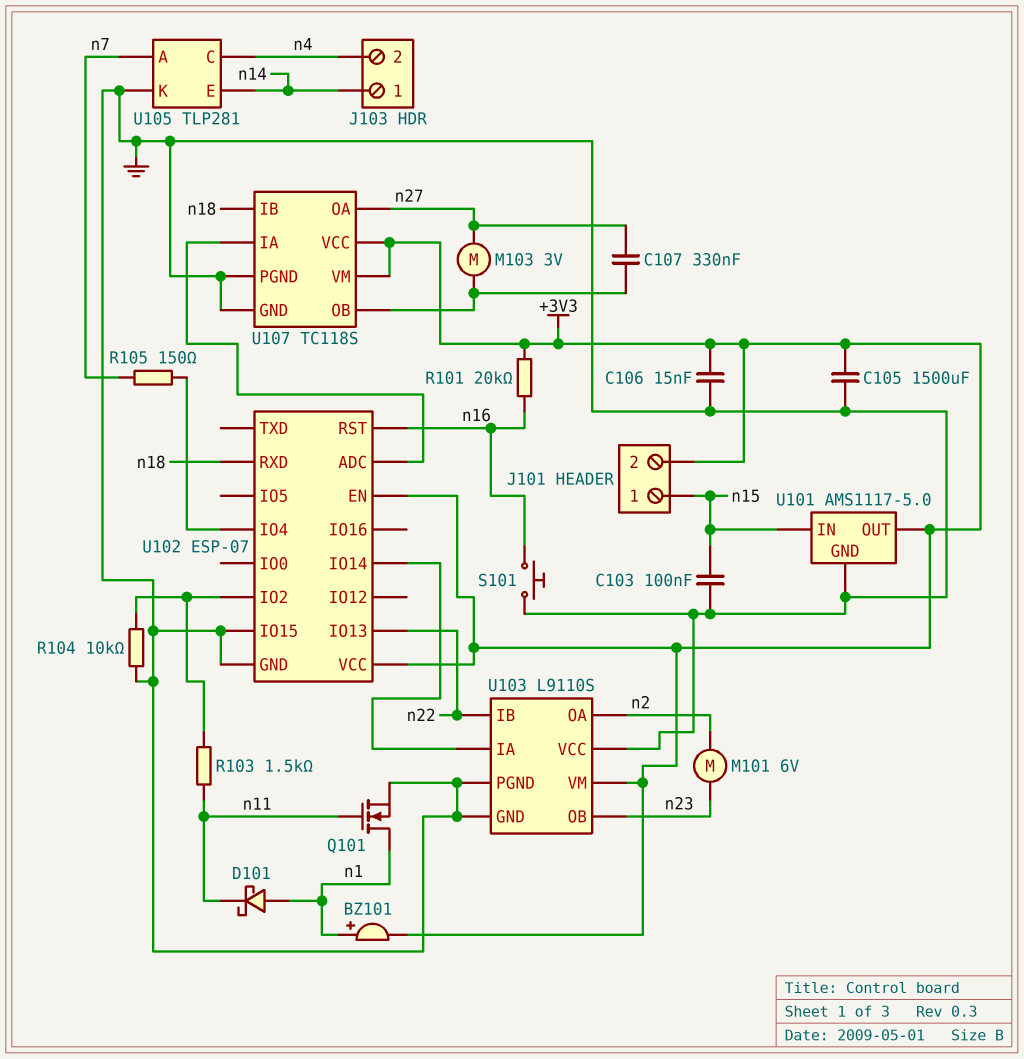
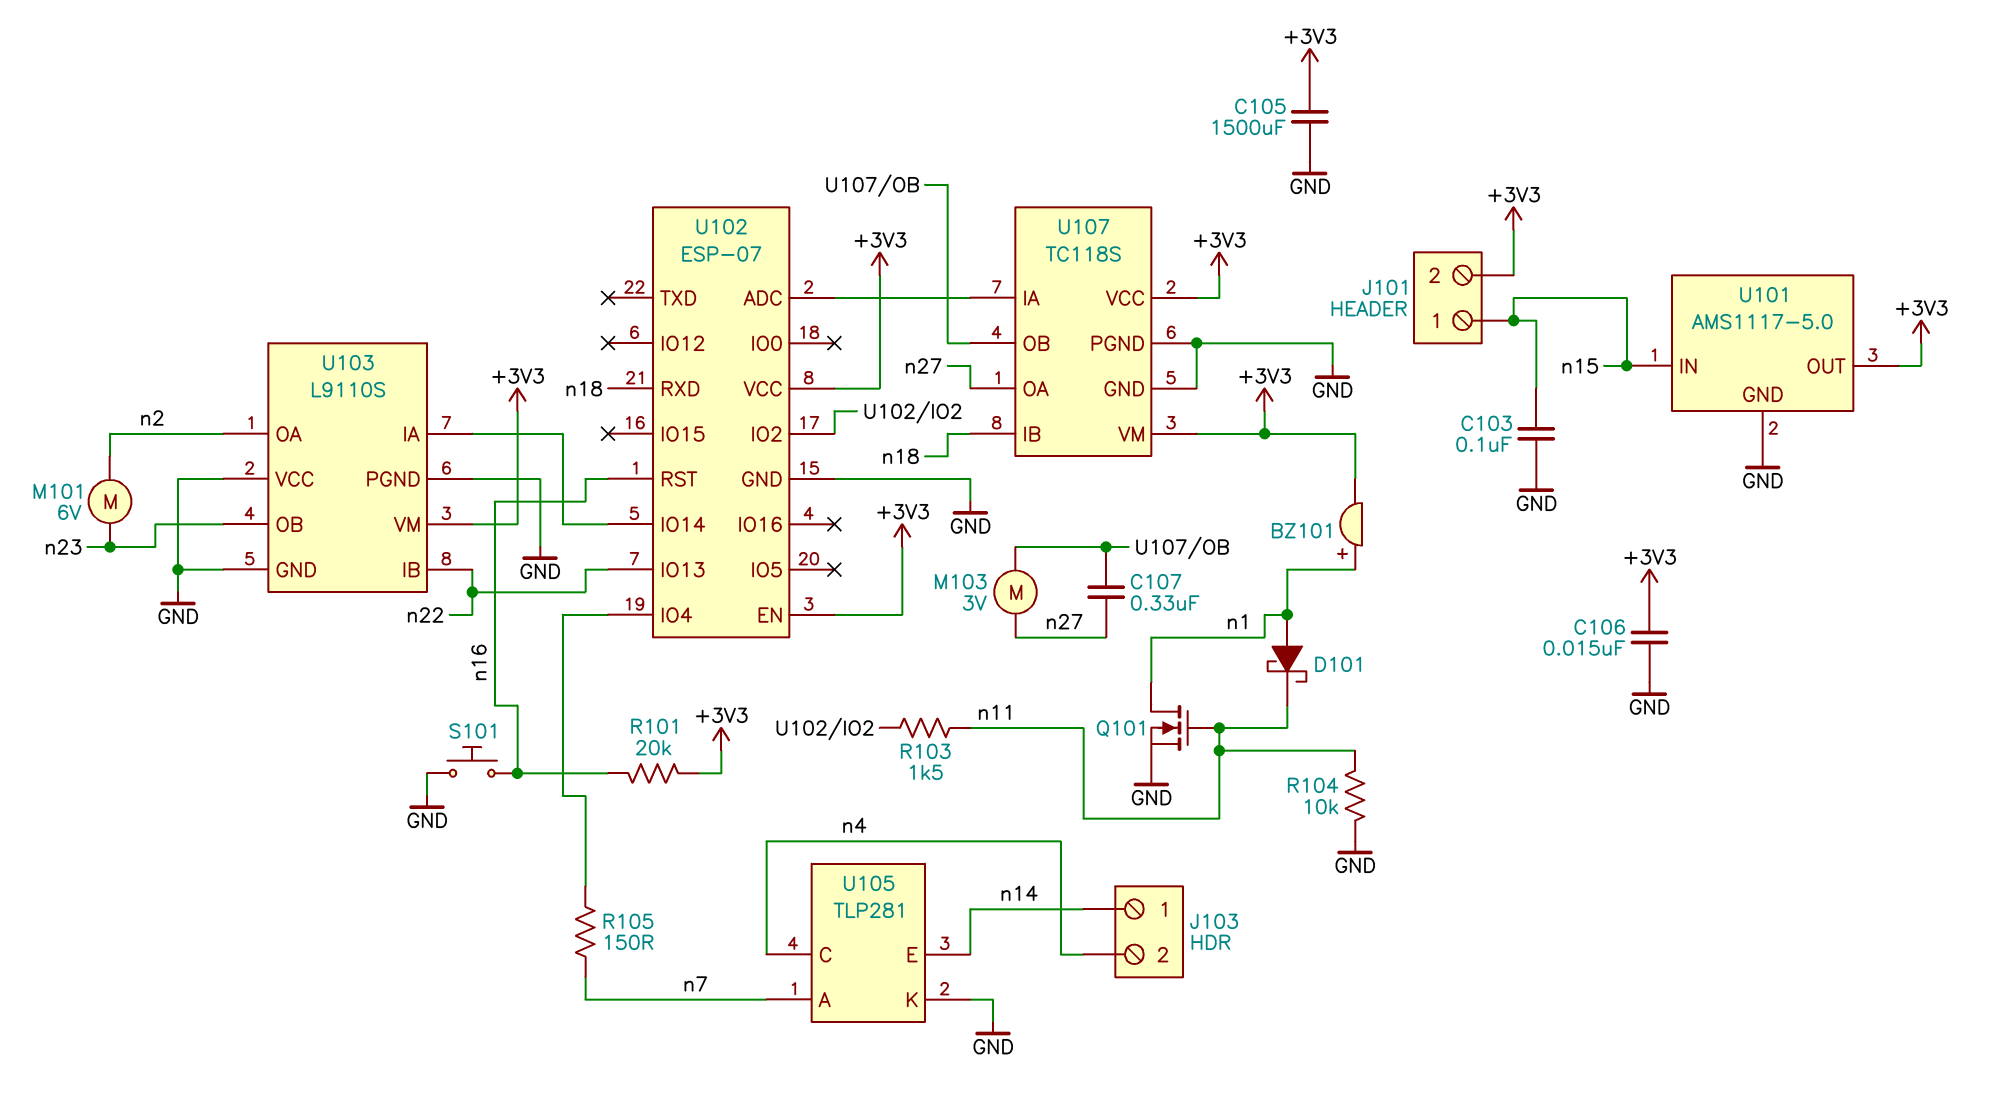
R104: 10k (GND, U102/IO2) -> 10k (GND, n11)
U102 pin IO15: GND -> none

